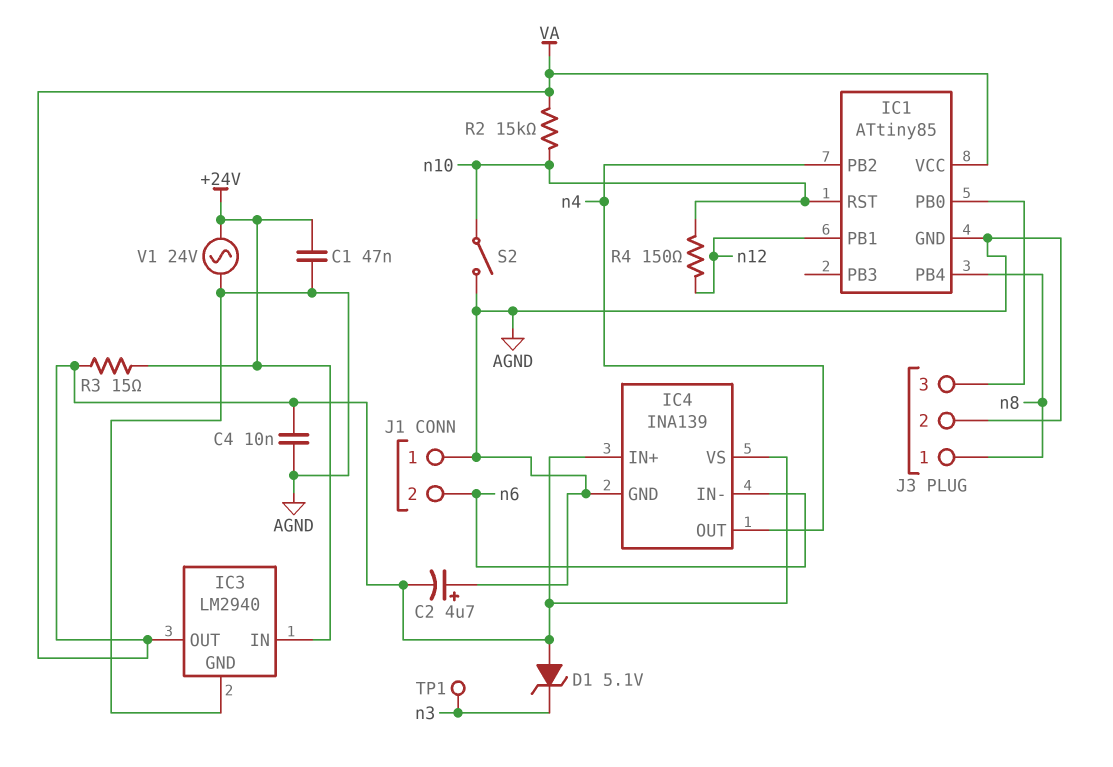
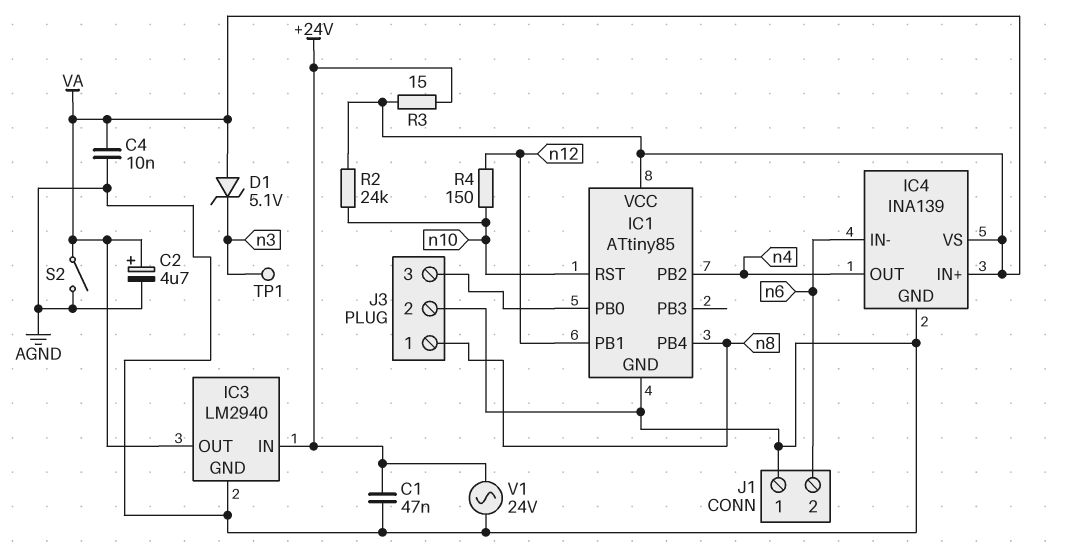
C2: 4.7uF (plus AGND, minus VA) -> 4.7uF (plus VA, minus AGND)
R2: 15k (VA, n10) -> 24k (VA, n10)
S2: switch (AGND, n10) -> switch (AGND, VA)

